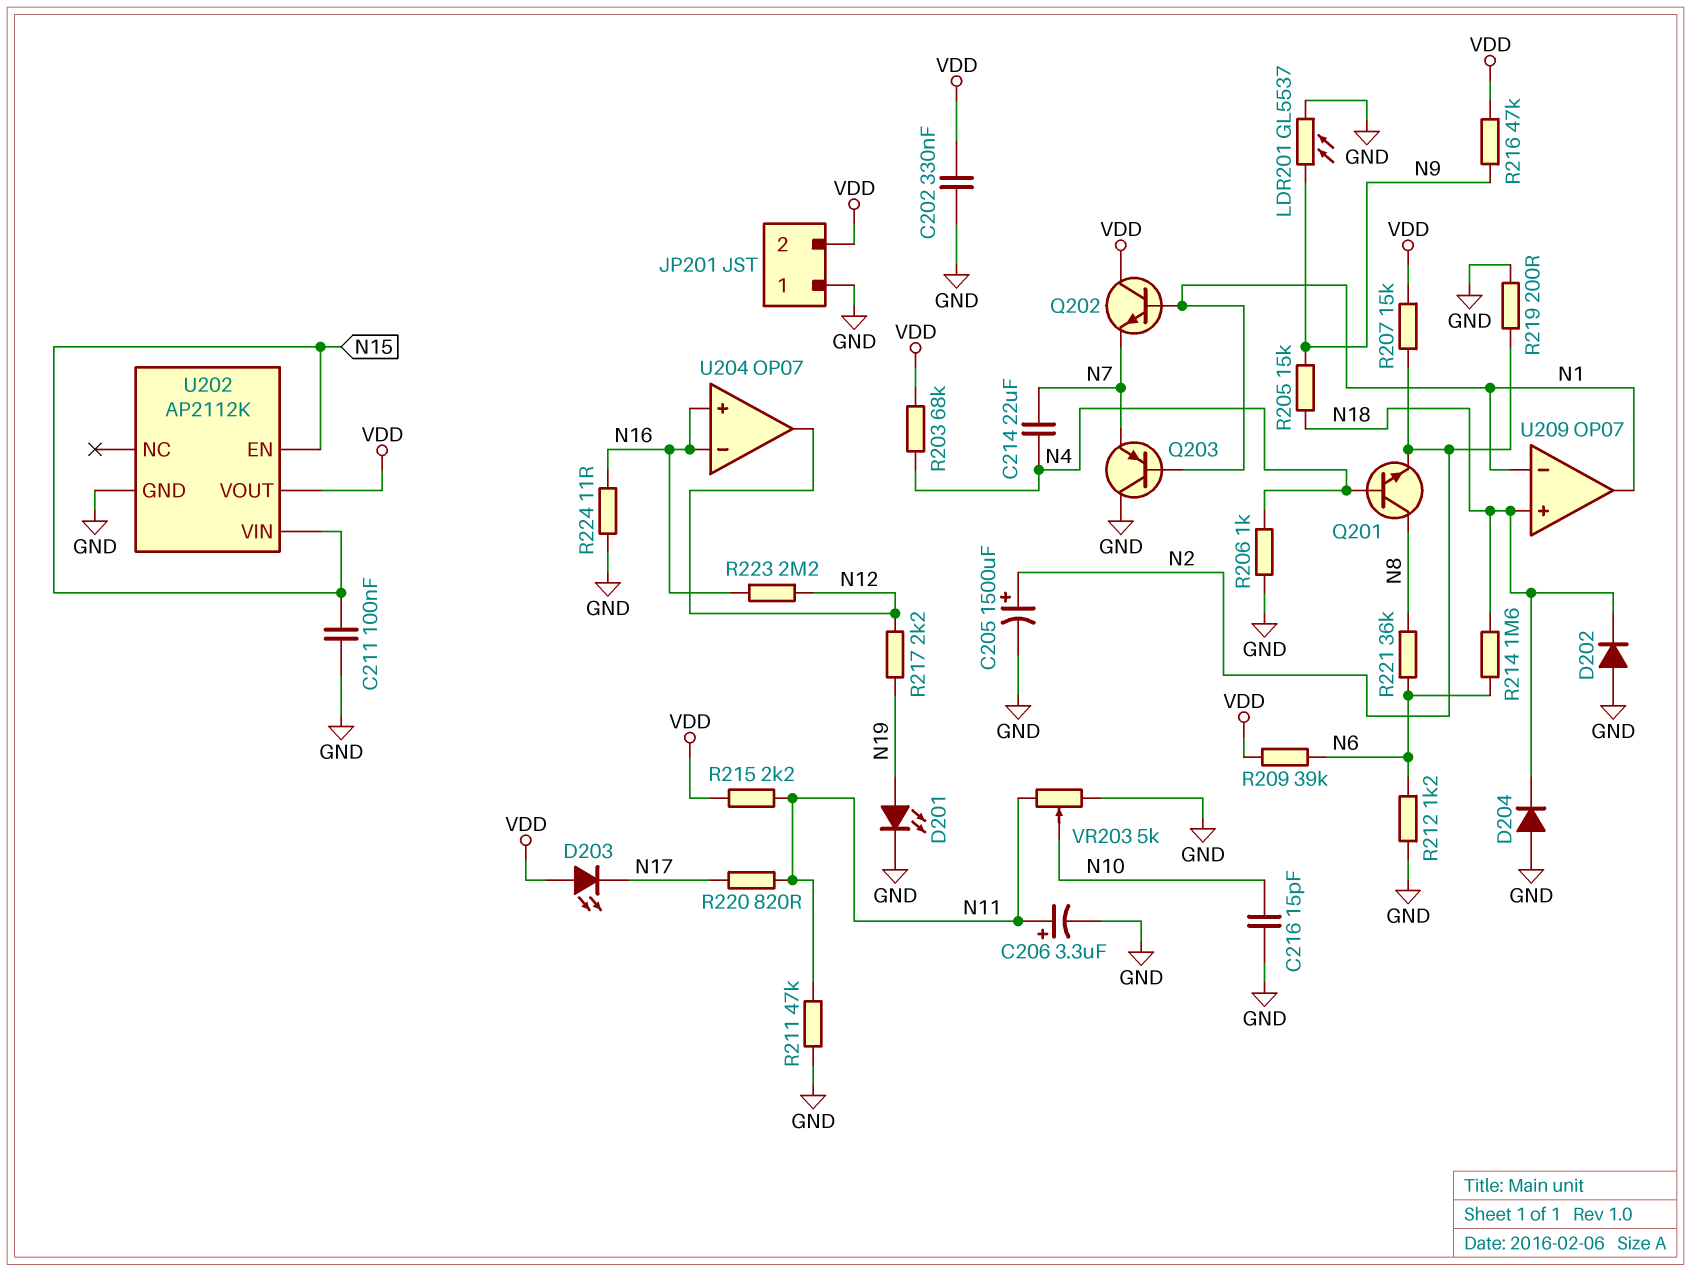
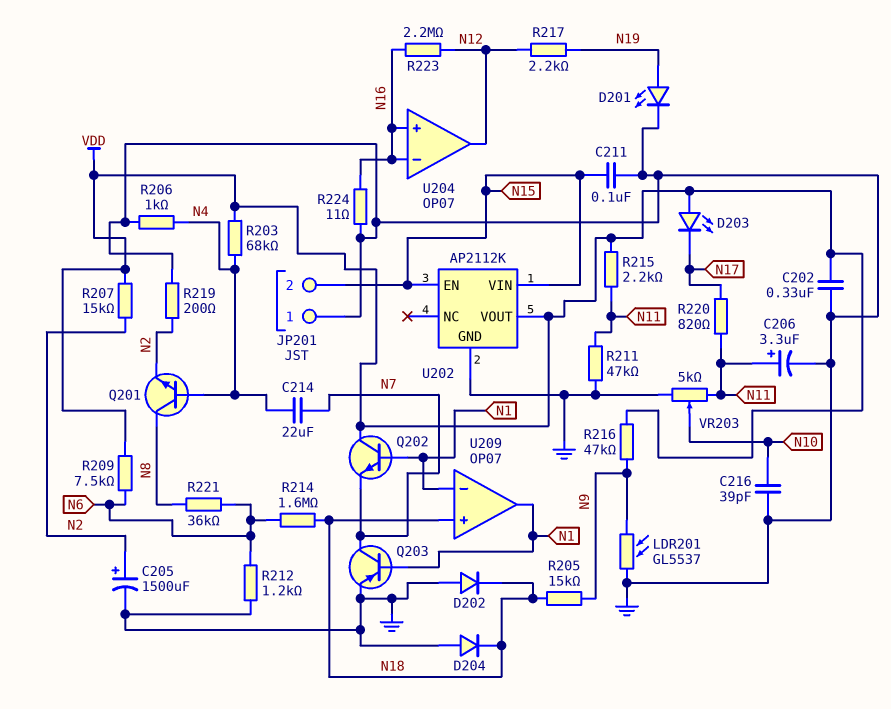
C216: 15pF (GND, N10) -> 39pF (GND, N10)
JP201 pin 2: VDD -> N15
Q203: PNP (B N1, C GND, E N7) -> PNP (B N1, C N7, E GND)
R209: 39k (N6, VDD) -> 7.5k (N6, VDD)

